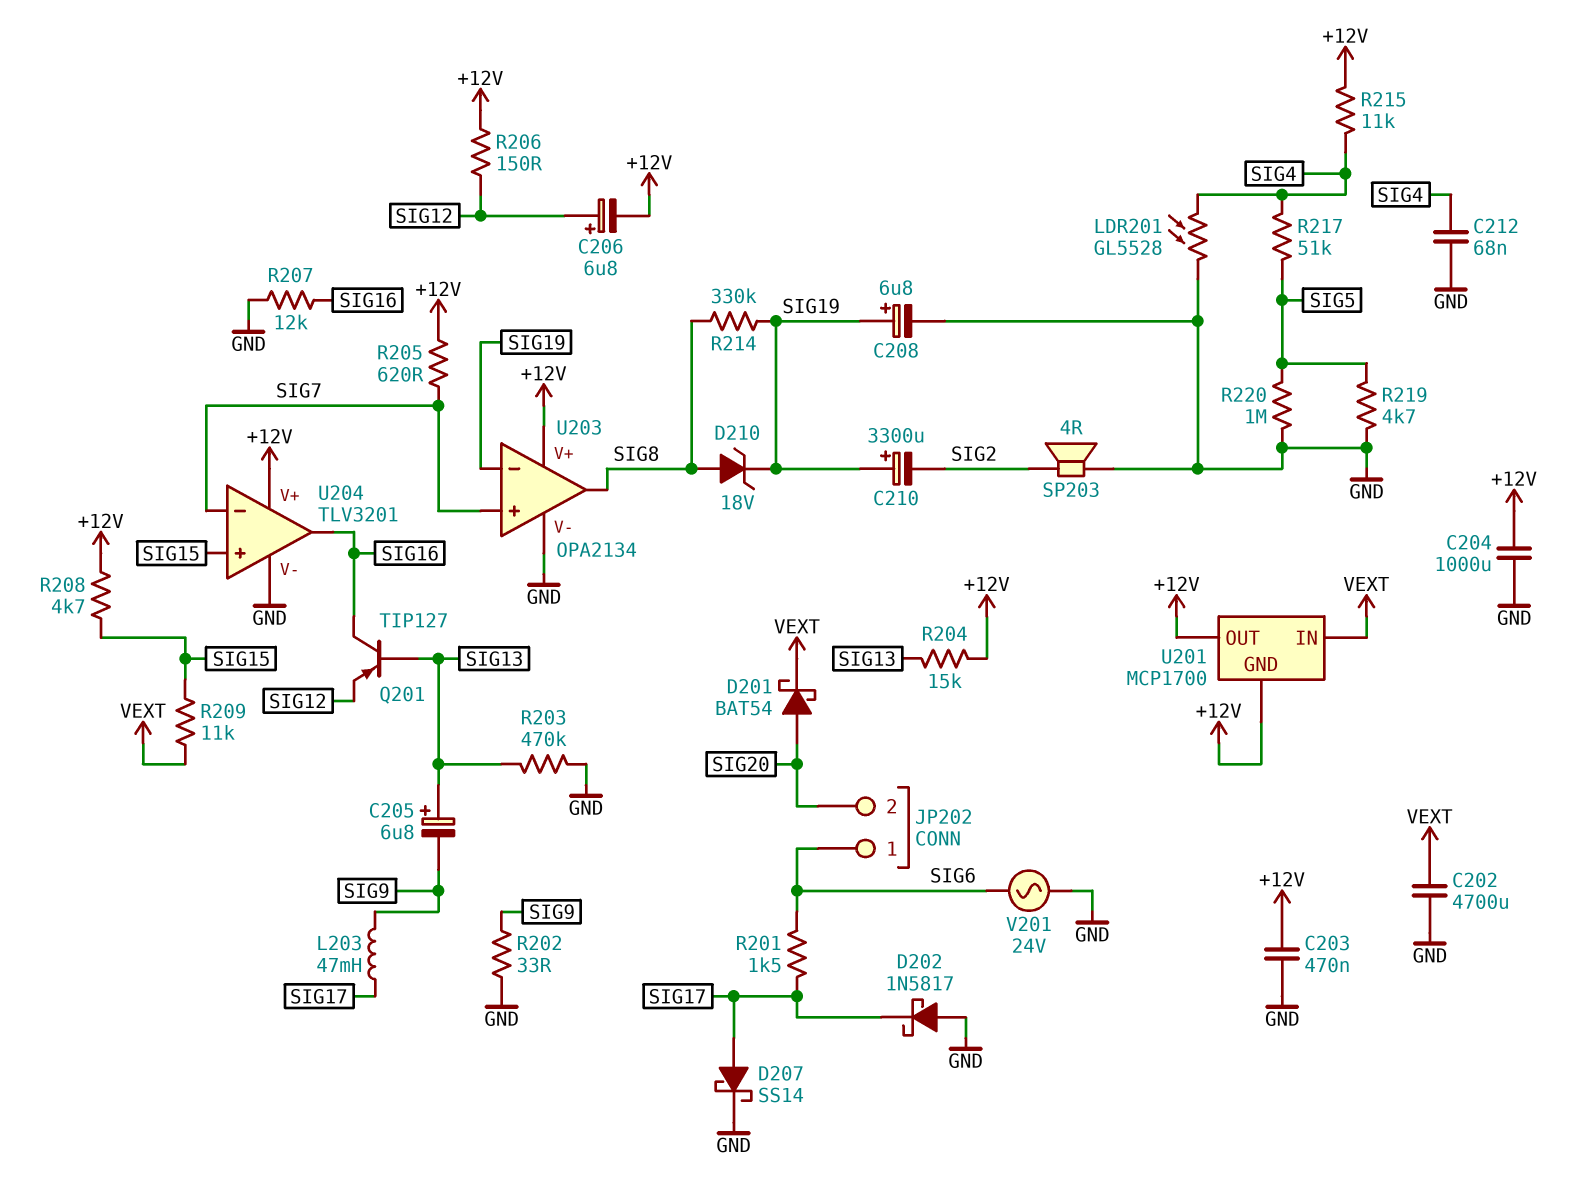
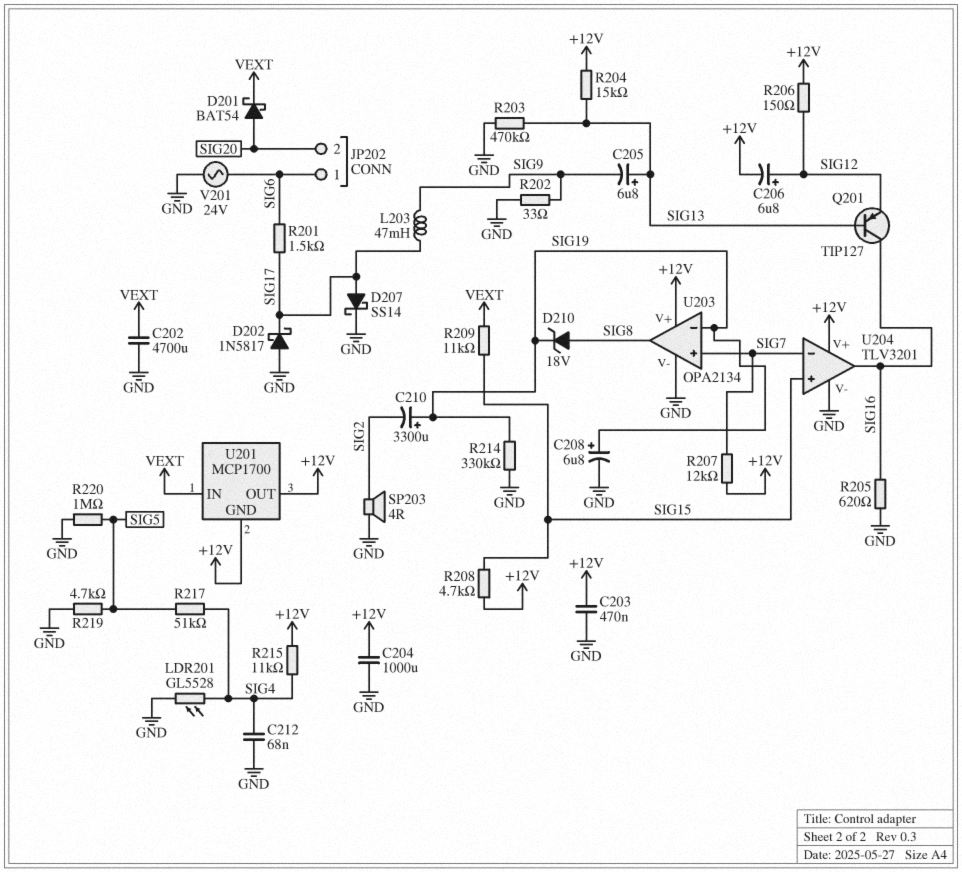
R205: 620 (+12V, SIG7) -> 620 (GND, SIG16)
R207: 12k (GND, SIG16) -> 12k (+12V, SIG7)
R214: 330k (SIG8, SIG19) -> 330k (GND, SIG19)

